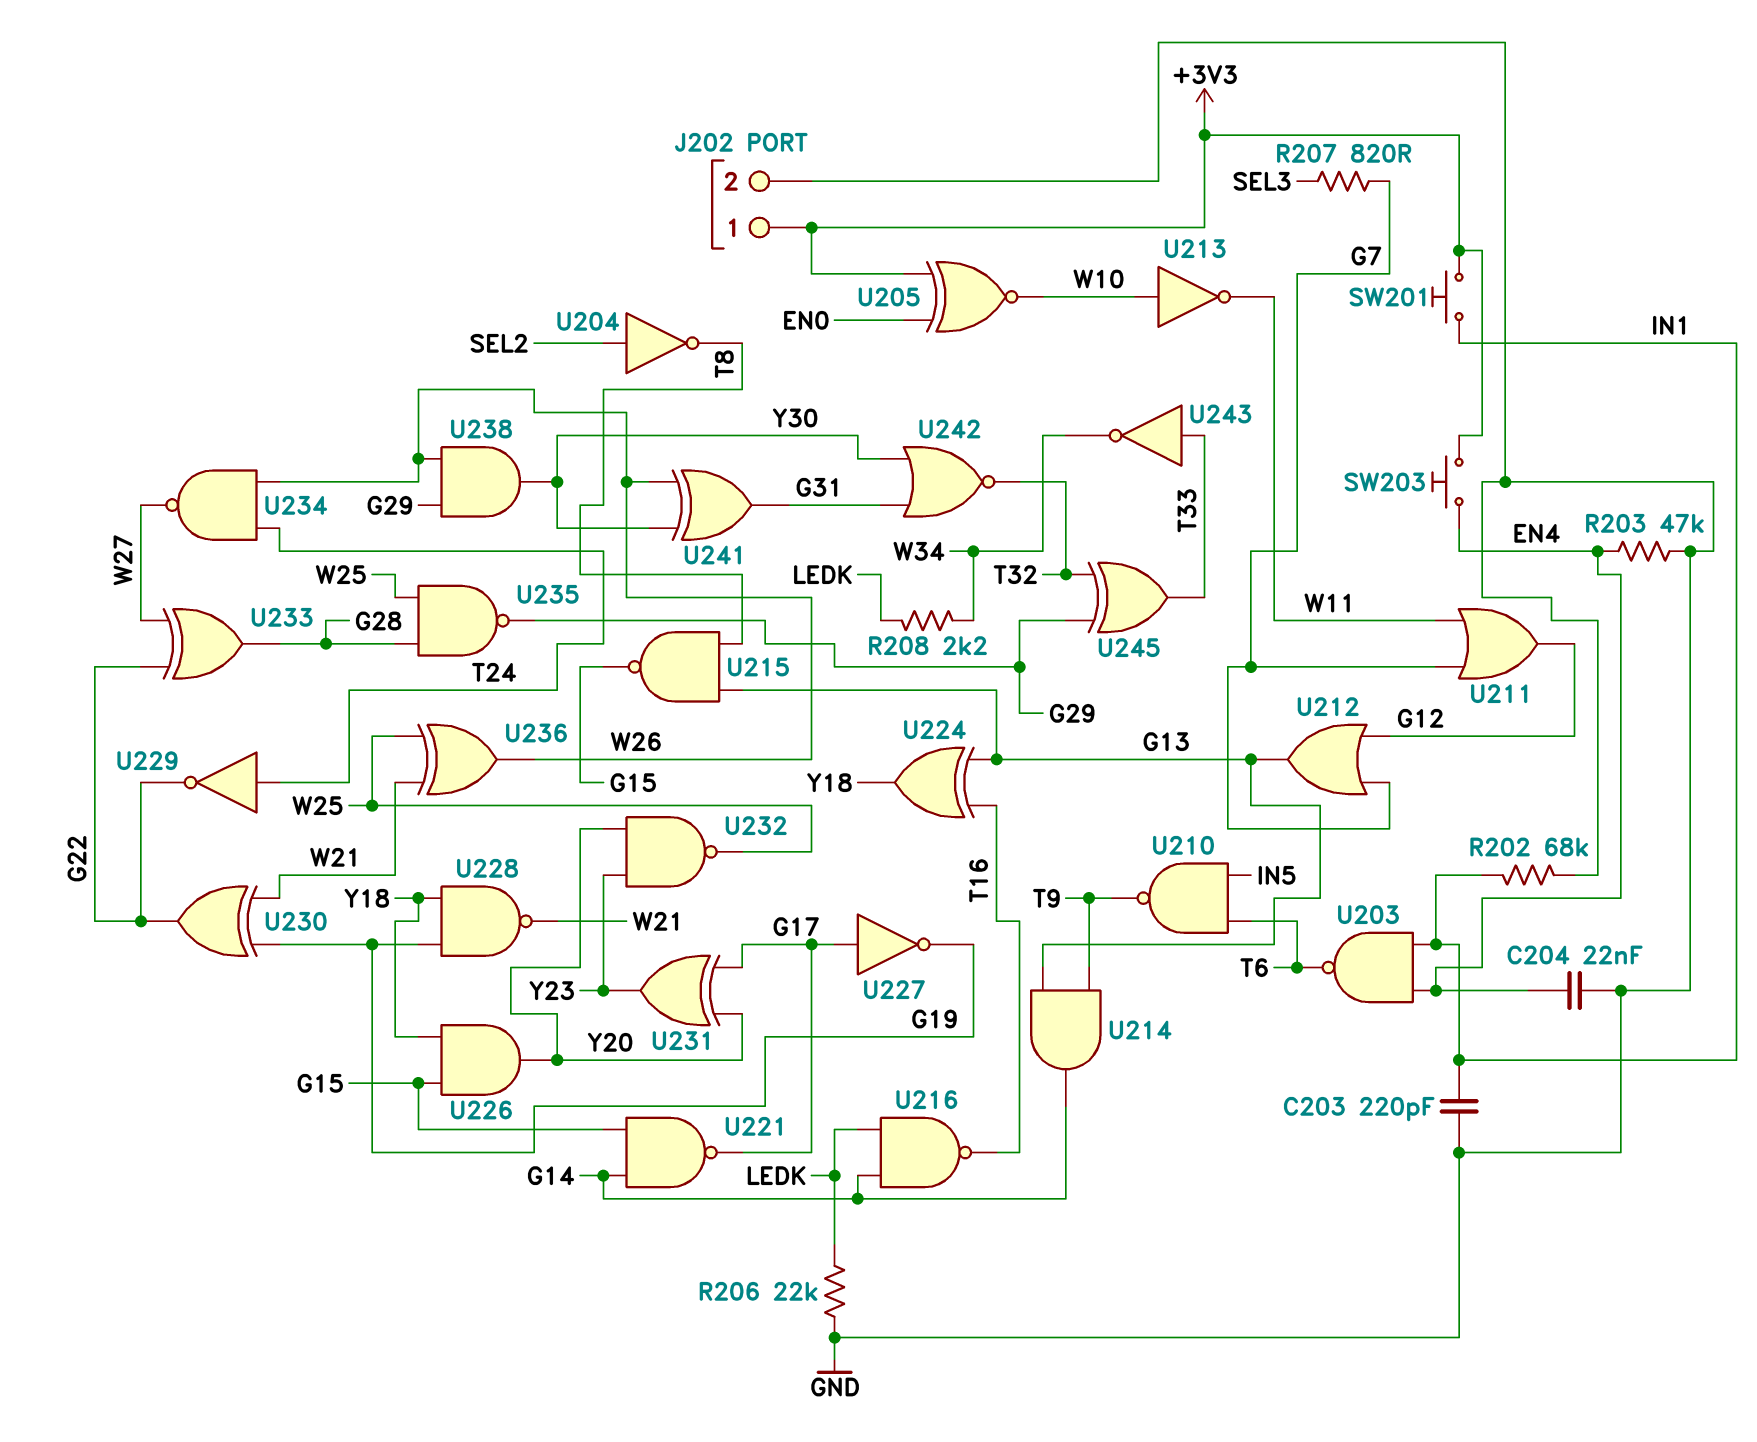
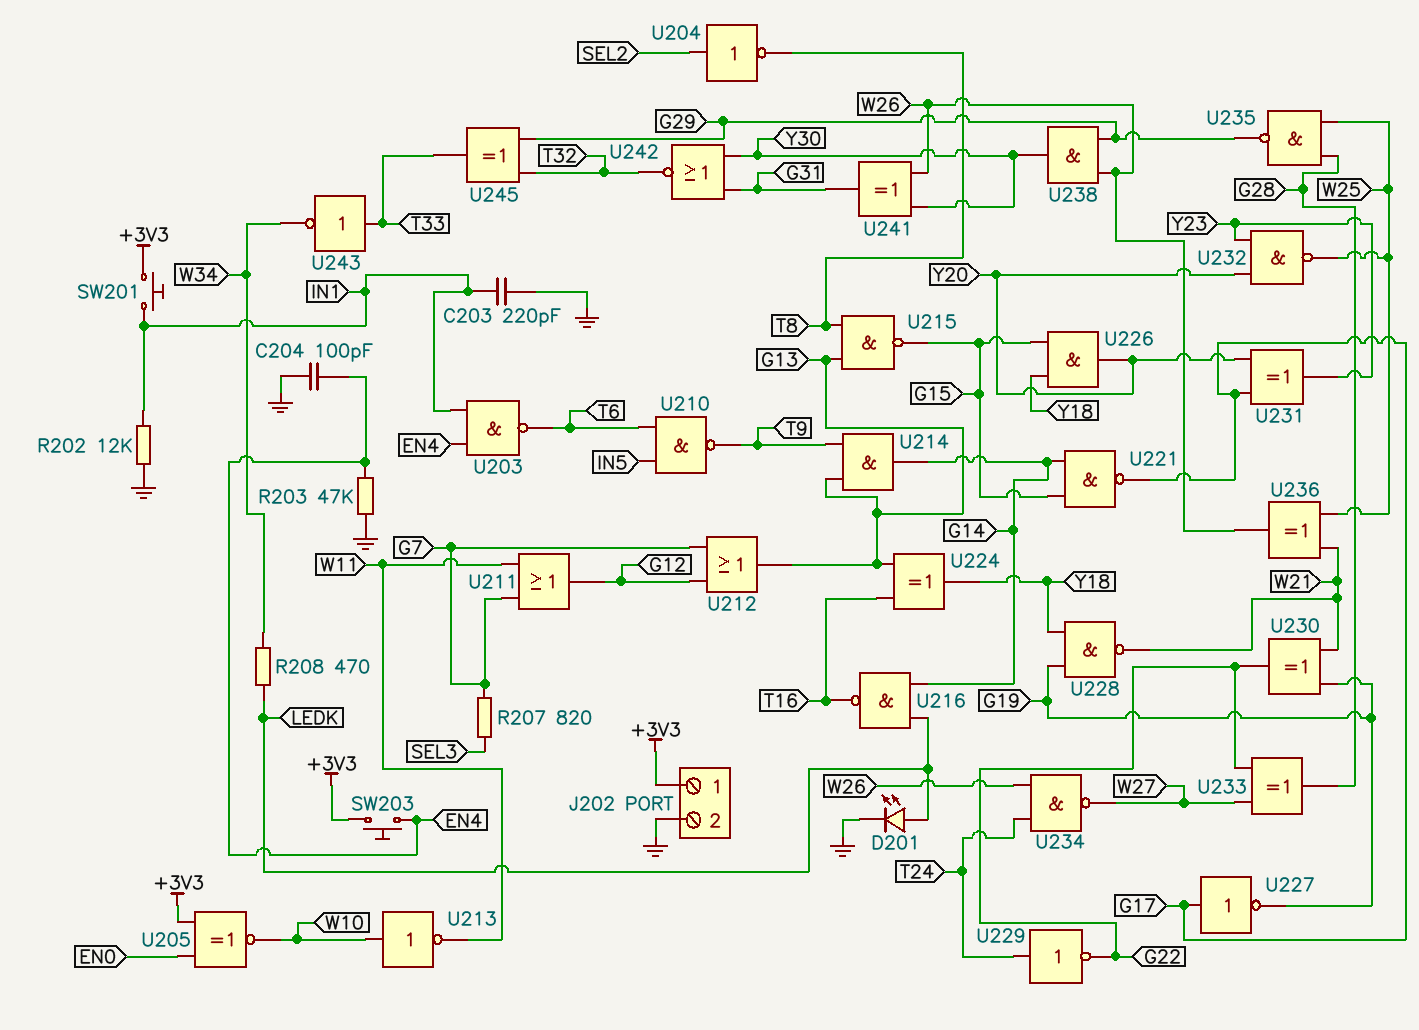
C204: 22nF (EN4, GND) -> 100pF (EN4, GND)
D201: none -> LED (A LEDK, K GND)
R202: 68k (GND, IN1) -> 12k (GND, IN1)
R206: 22k (GND, LEDK) -> none
R208: 2.2k (LEDK, W34) -> 470 (LEDK, W34)

